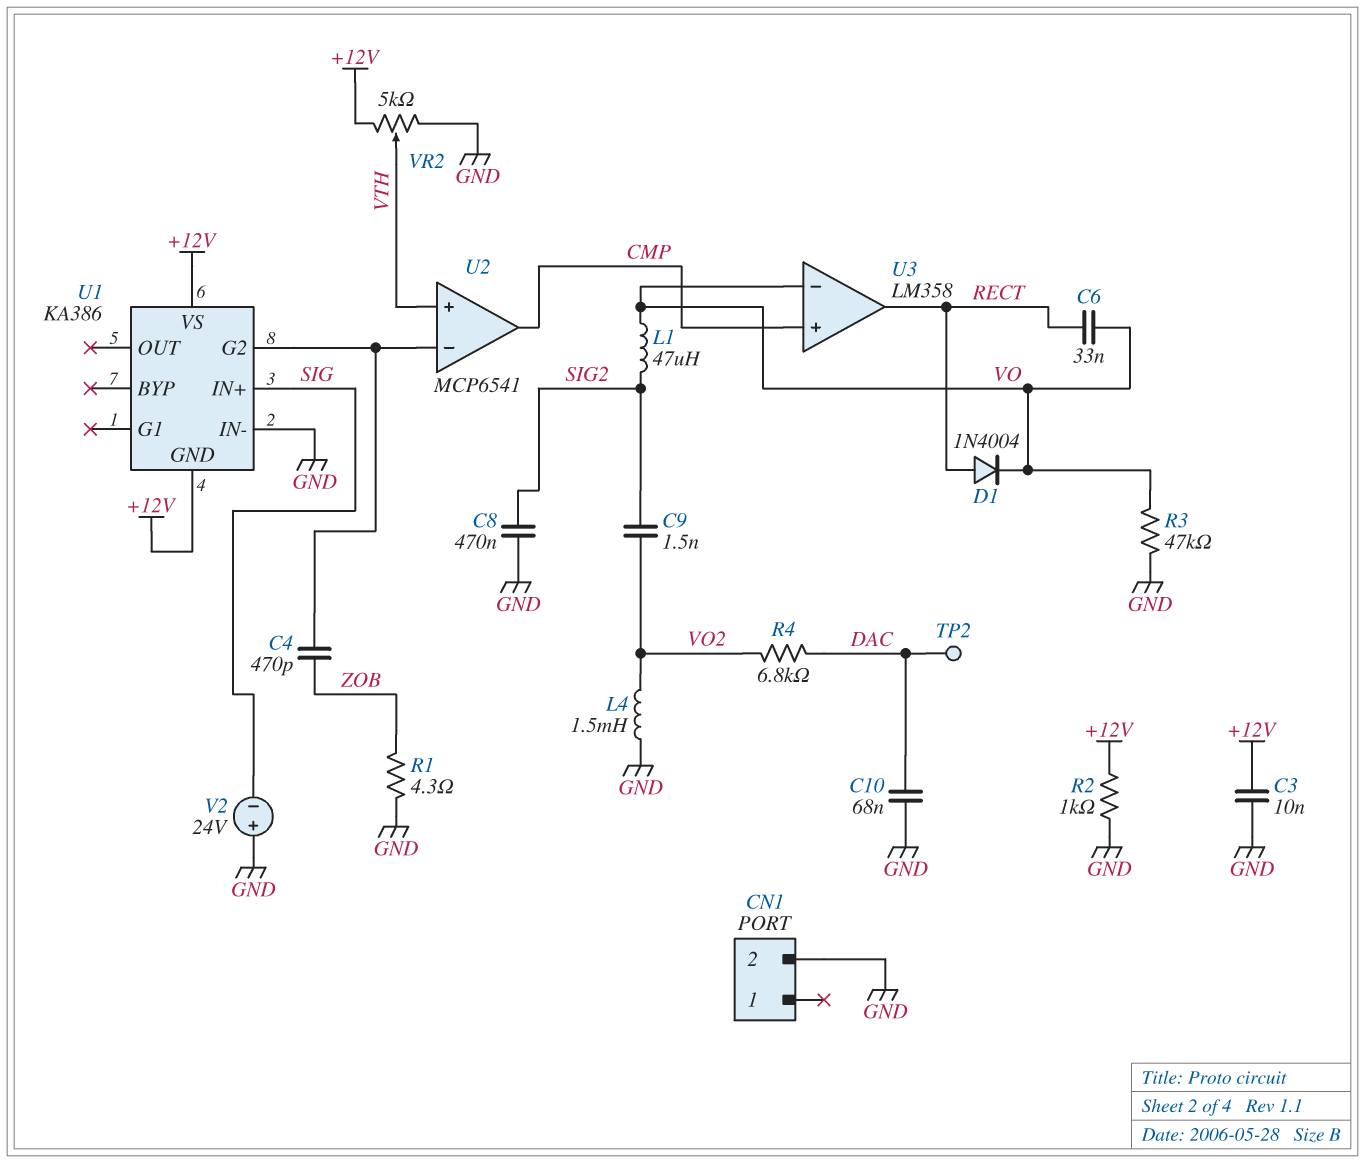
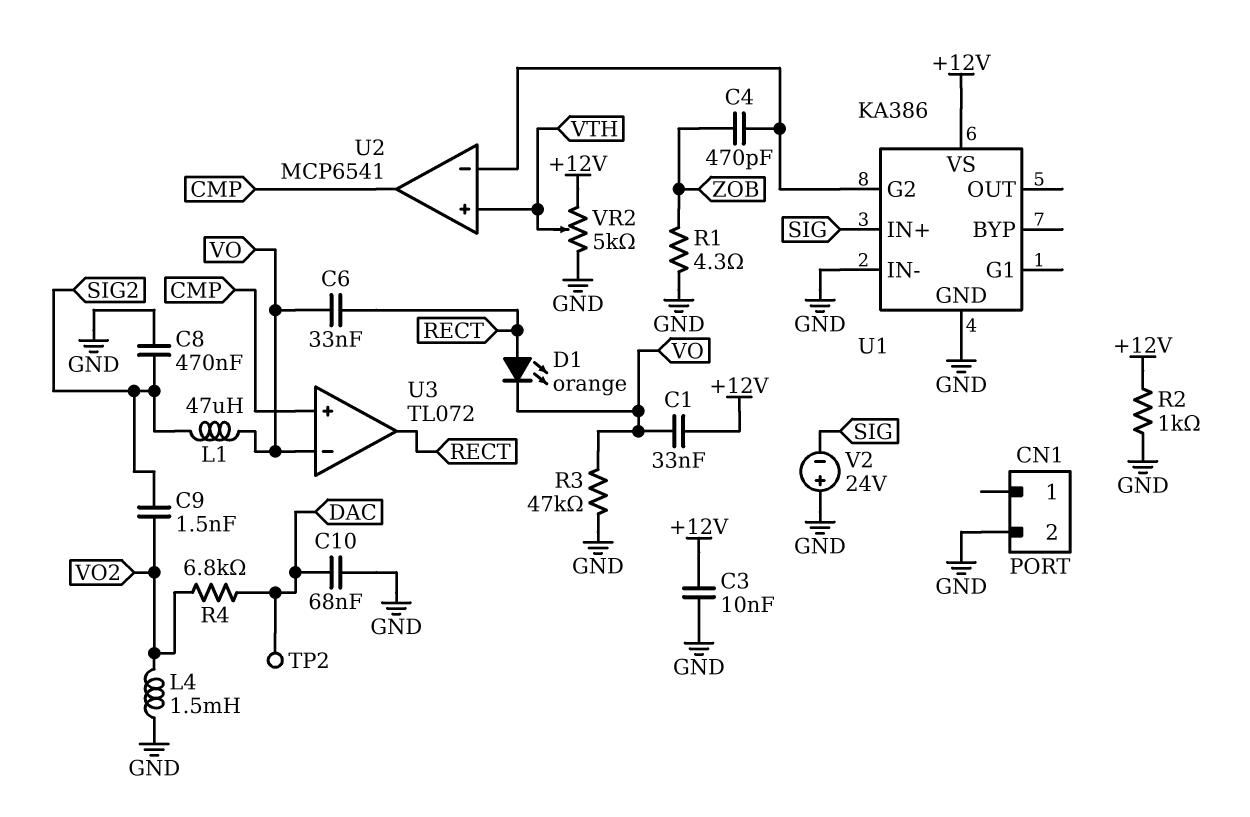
C1: none -> 33nF (+12V, VO)
D1: diode 1N4004 (A RECT, K VO) -> LED orange (A RECT, K VO)
U1 pin GND: +12V -> GND
U3: LM358 -> TL072

